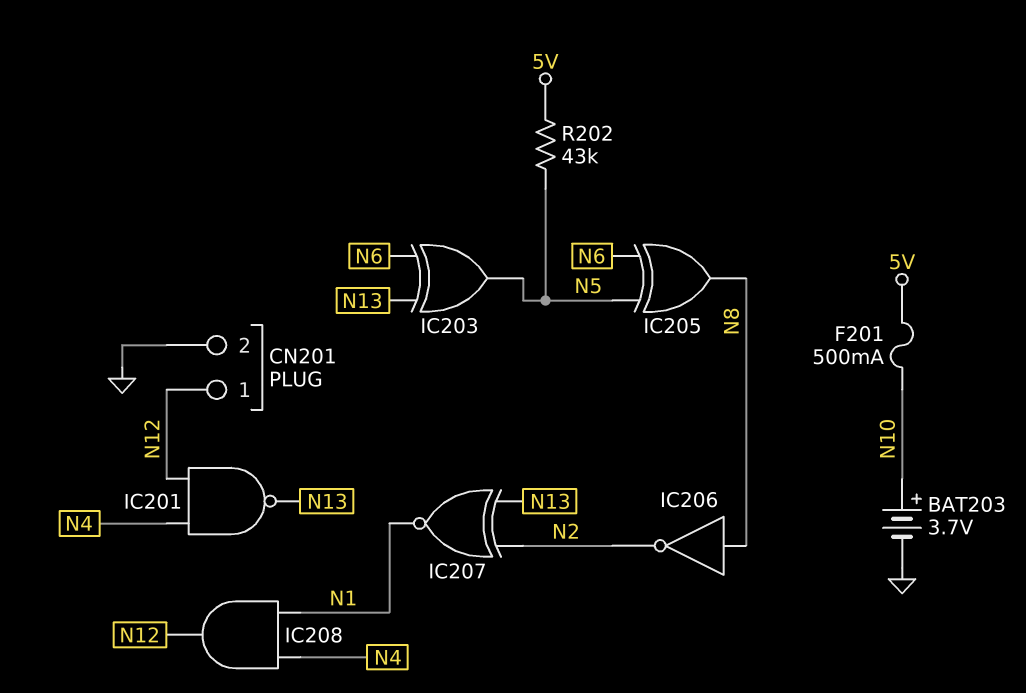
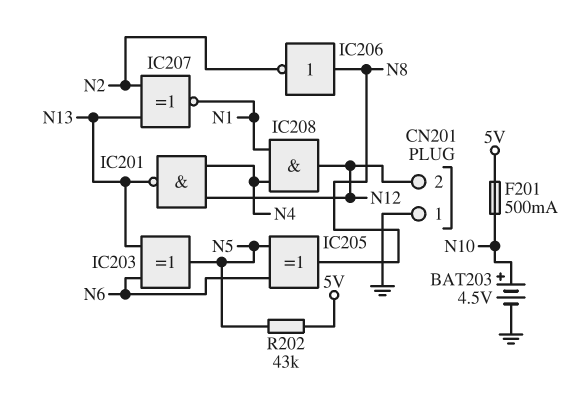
BAT203: 3.7V (plus N10, minus GND) -> 4.5V (plus N10, minus GND)
CN201 pin 1: N12 -> GND
CN201 pin 2: GND -> N12

